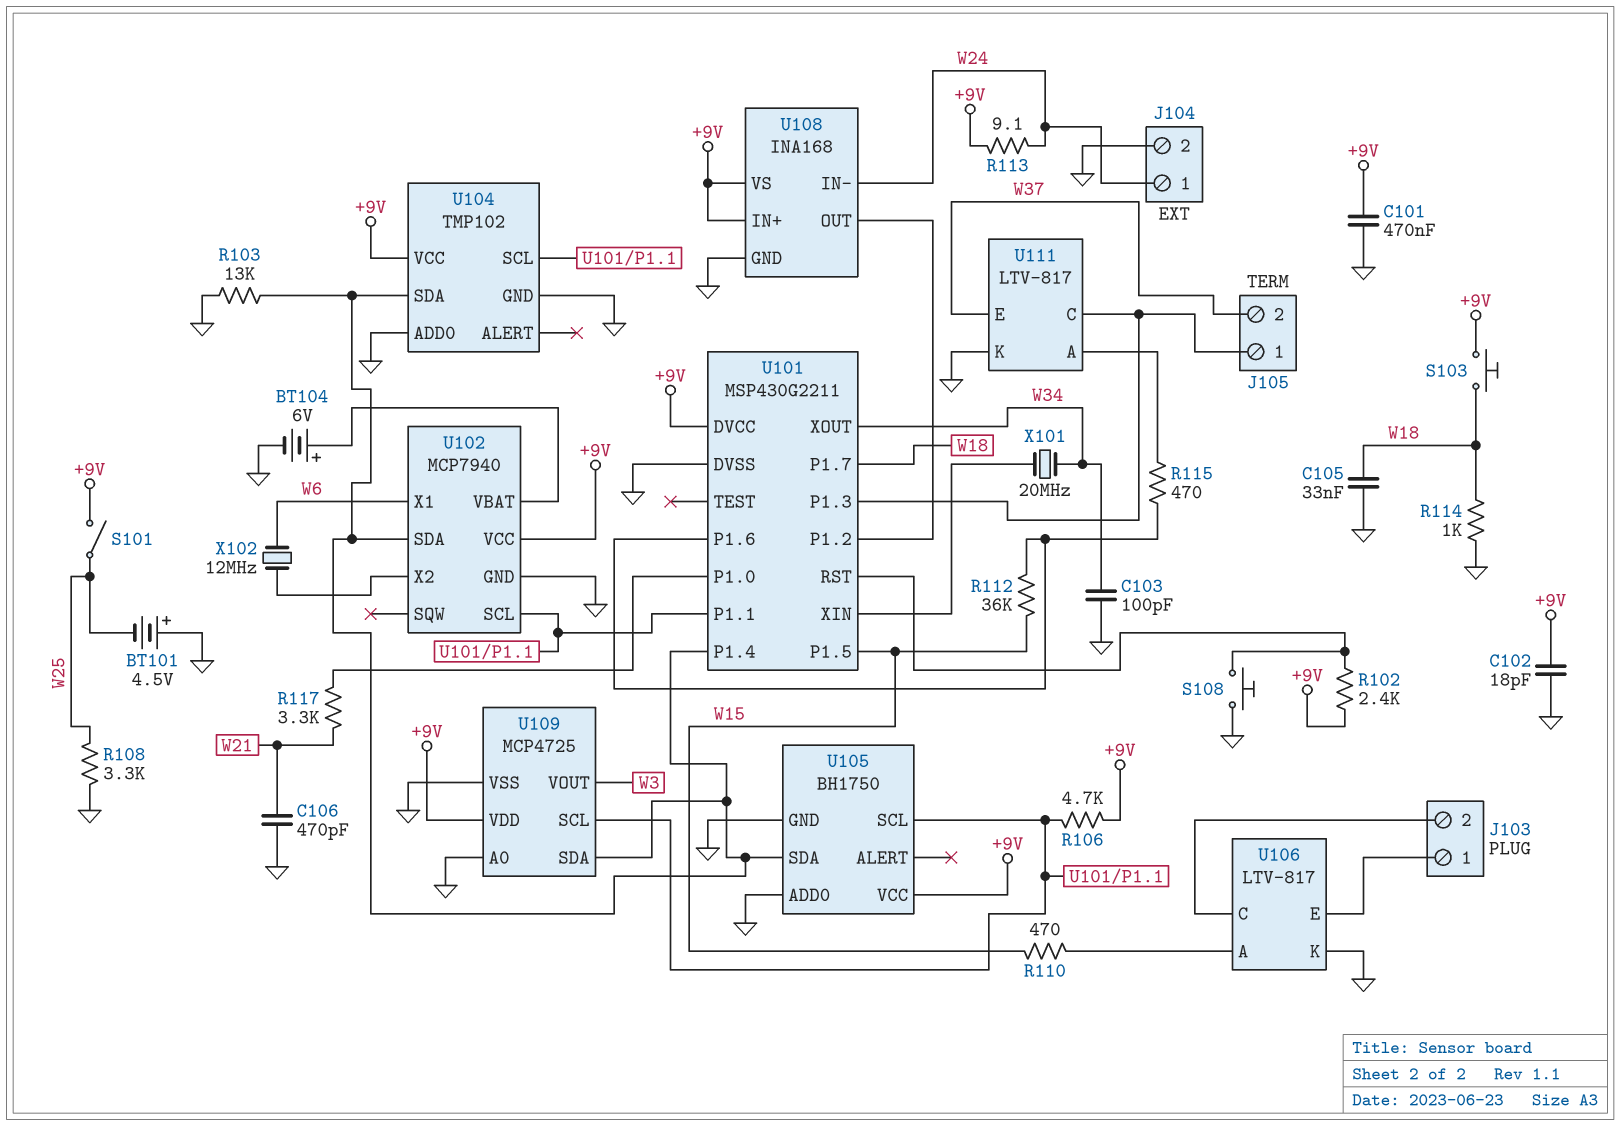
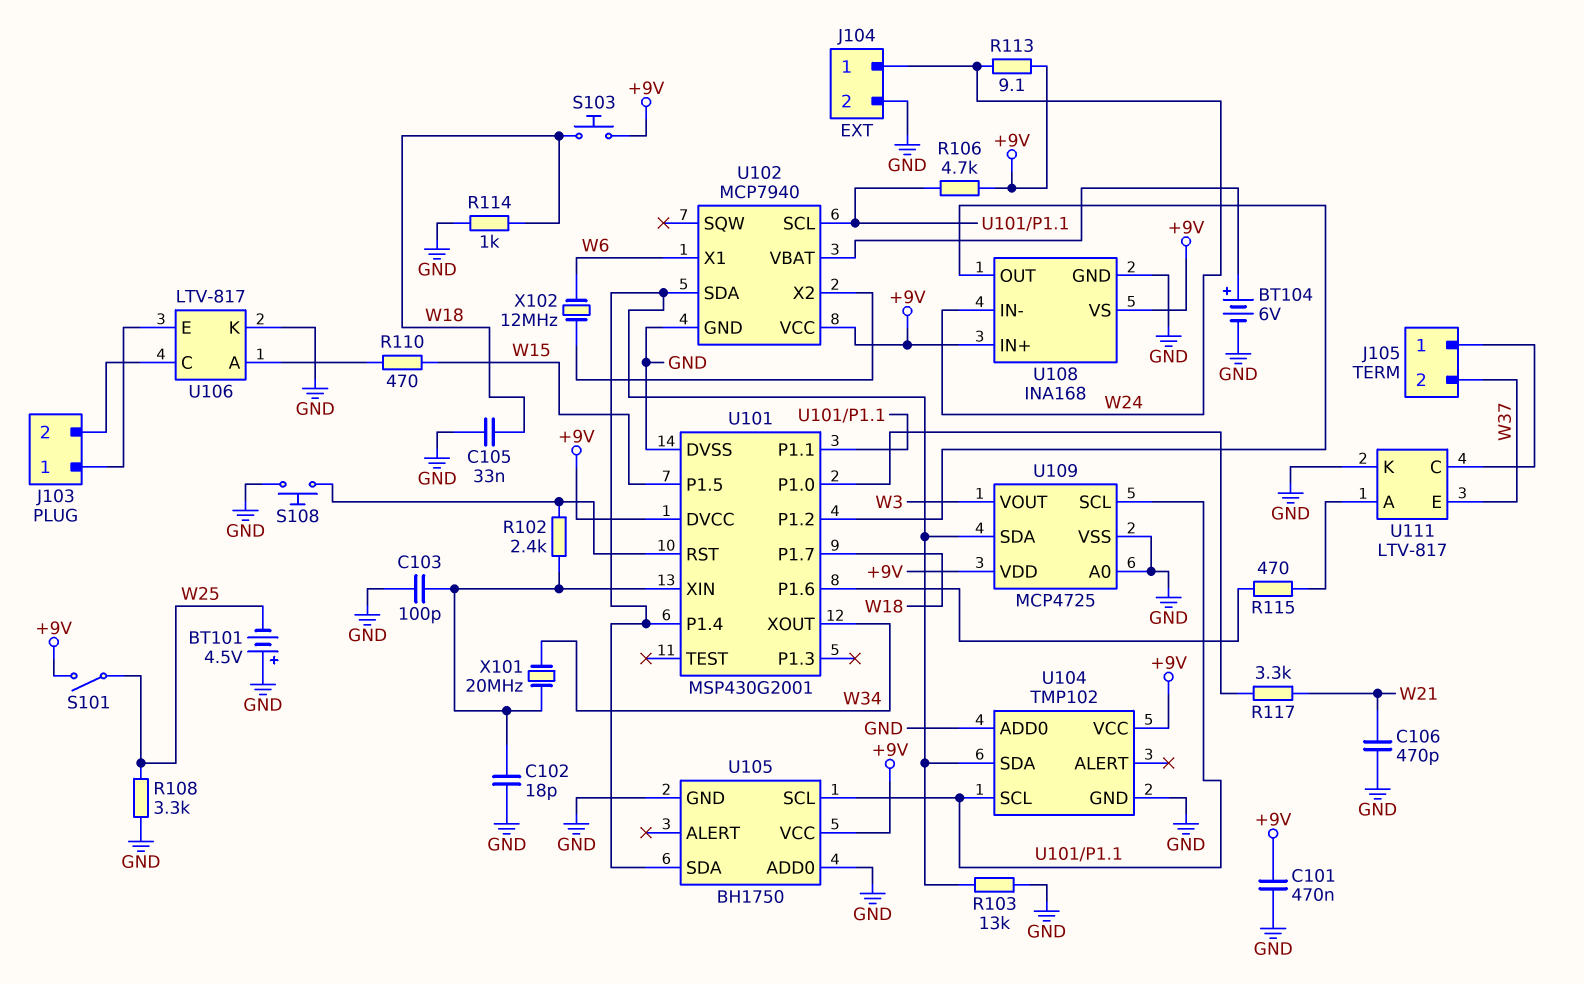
C102: 18pF (+9V, GND) -> 18pF (GND, U101/XIN)
C103: 100pF (GND, W34) -> 100pF (GND, U101/XIN)
R102: 2.4k (+9V, U101/RST) -> 2.4k (U101/RST, U101/XIN)
R112: 36k (U101/P1.6, W15) -> none
U101: MSP430G2211 -> MSP430G2001
U101 pin P1.3: J105/1 -> none

